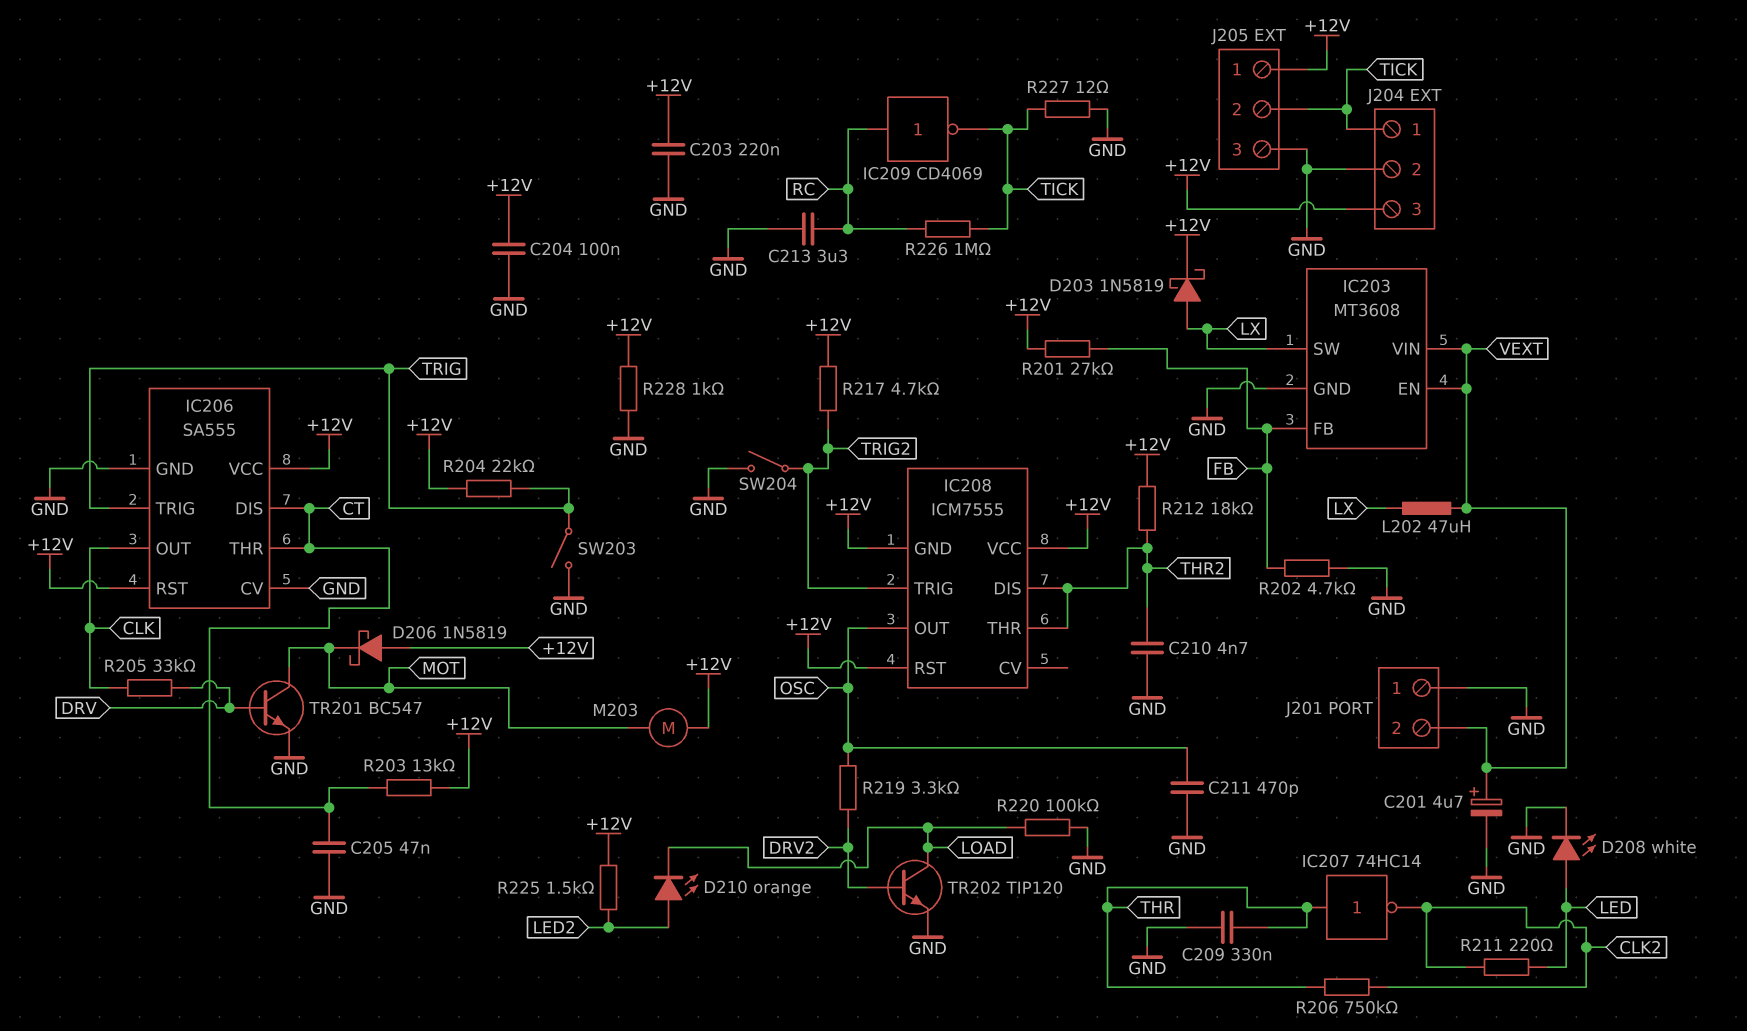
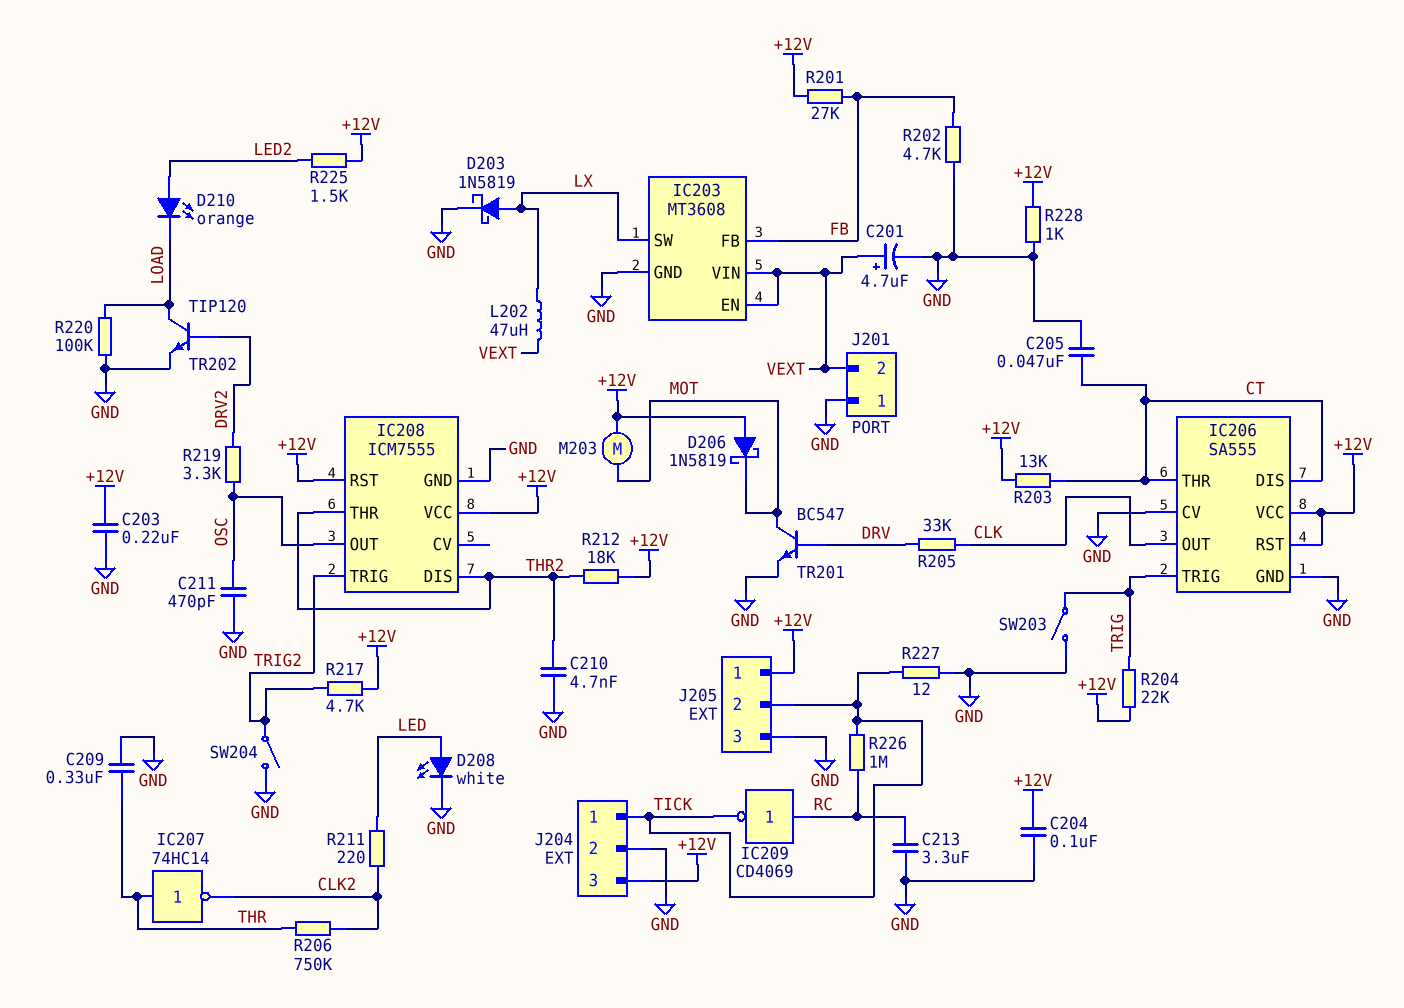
D203: schottky 1N5819 (A LX, K +12V) -> schottky 1N5819 (A LX, K GND)
IC208 pin GND: +12V -> GND

